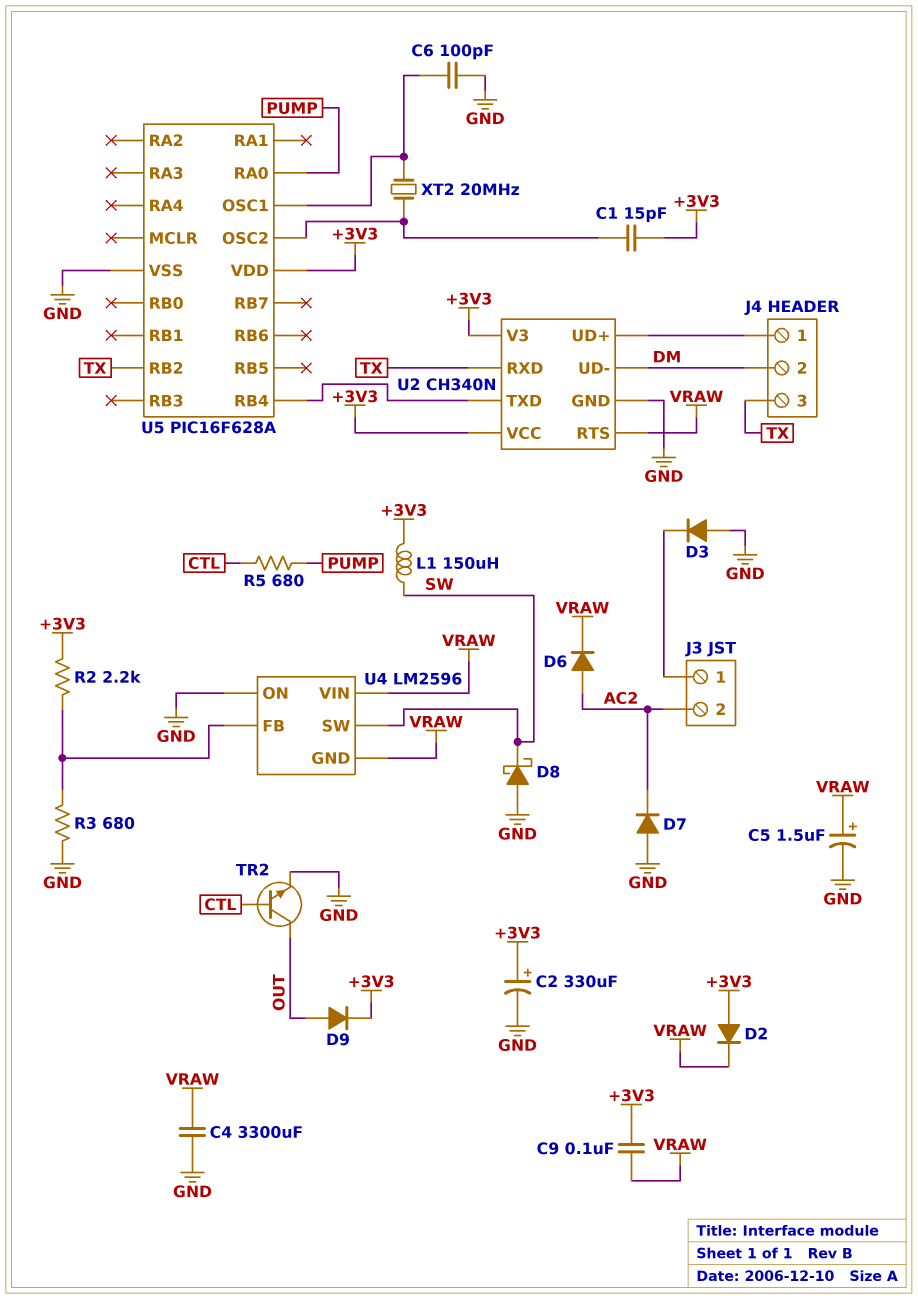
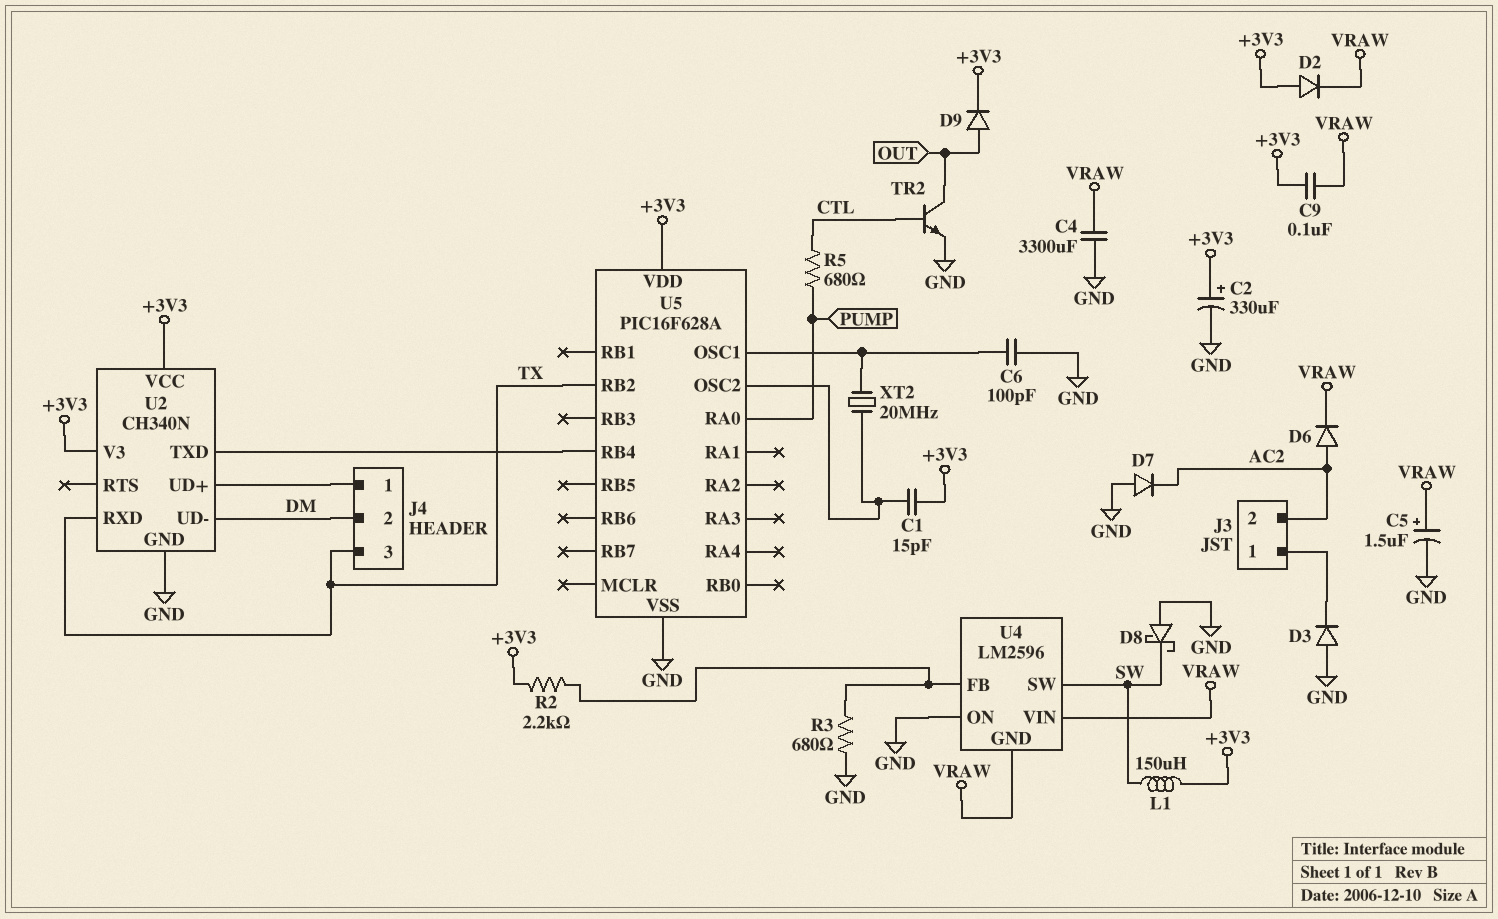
U2 pin RTS: VRAW -> none

